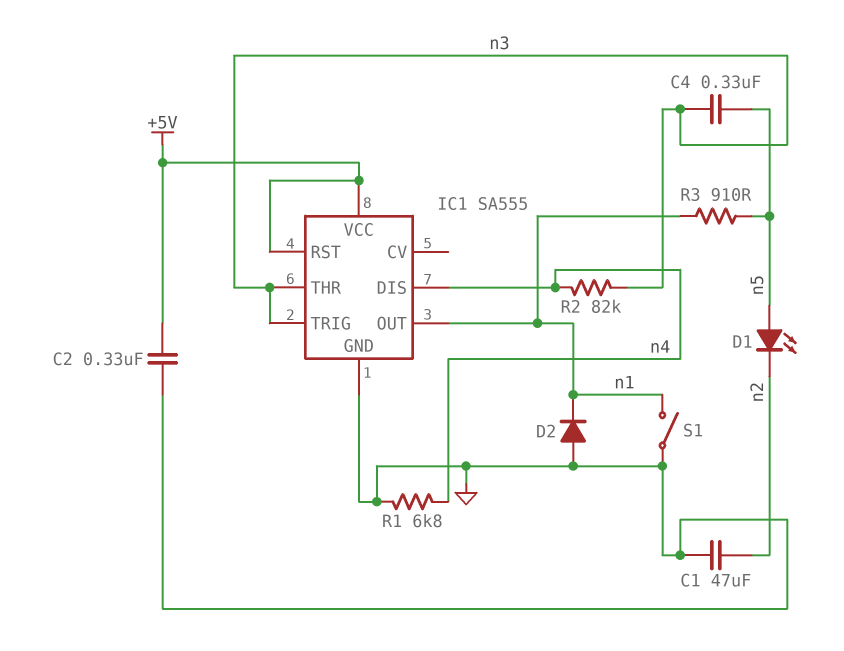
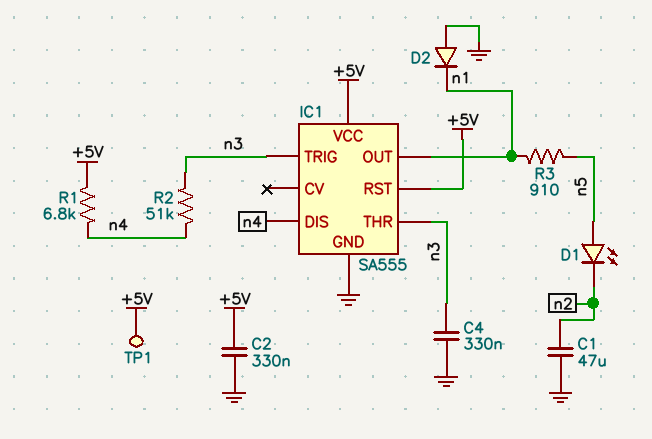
C4: 330nF (n3, n5) -> 330nF (GND, n3)
R1: 6.8k (GND, n4) -> 6.8k (+5V, n4)
R2: 82k (n3, n4) -> 51k (n3, n4)
S1: switch (GND, n1) -> none
TP1: none -> test point (+5V)

